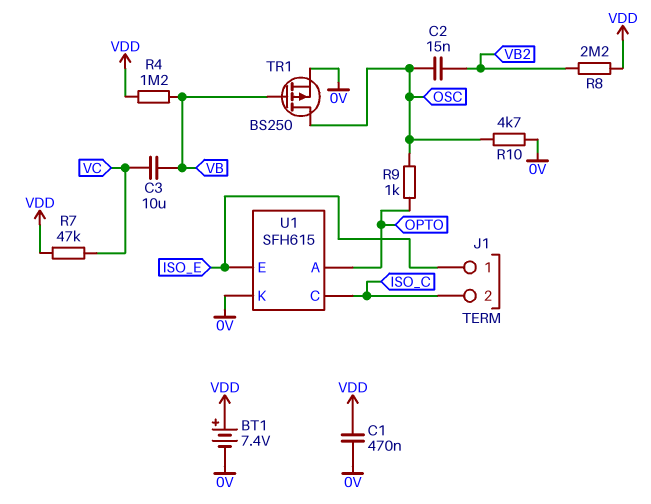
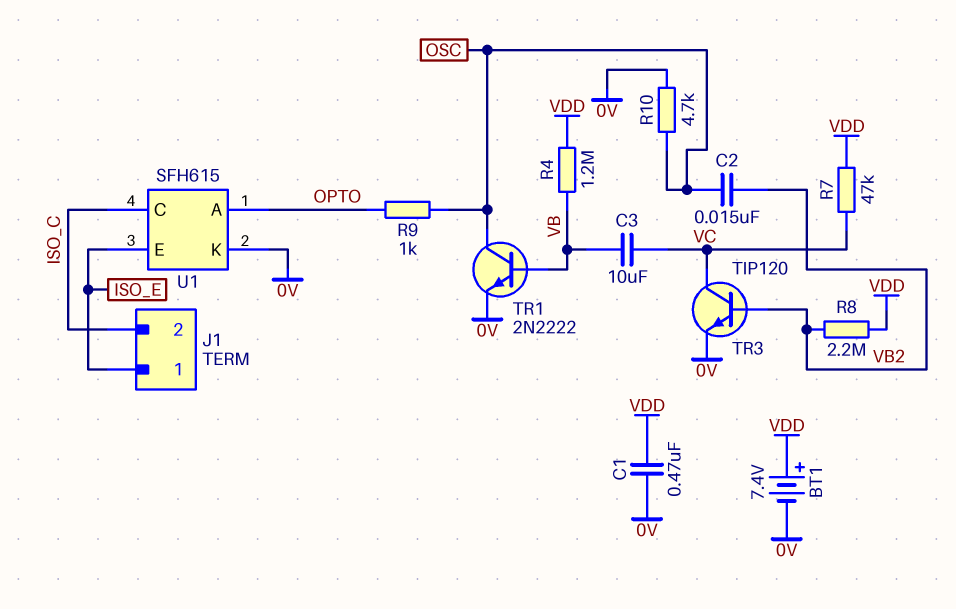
TR1: PMOS BS250 (G VB, D OSC, S 0V) -> NPN 2N2222 (B VB, C OSC, E 0V)
TR3: none -> NPN TIP120 (B VB2, C VC, E 0V)

